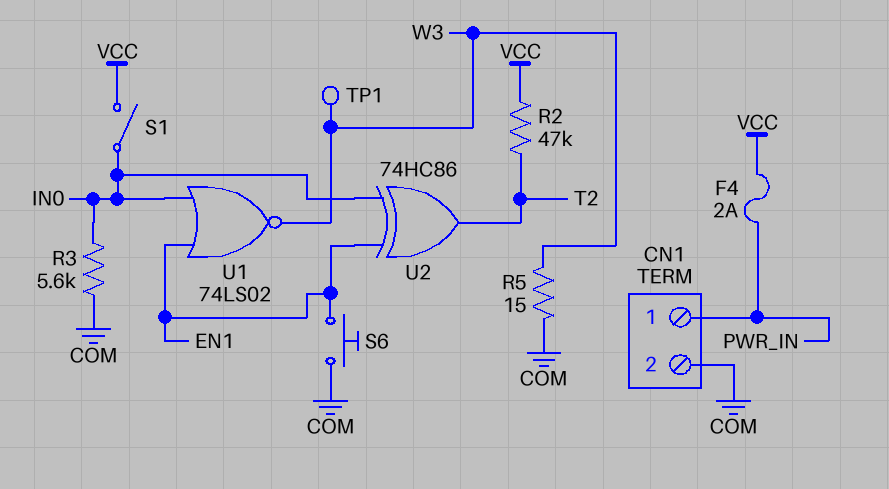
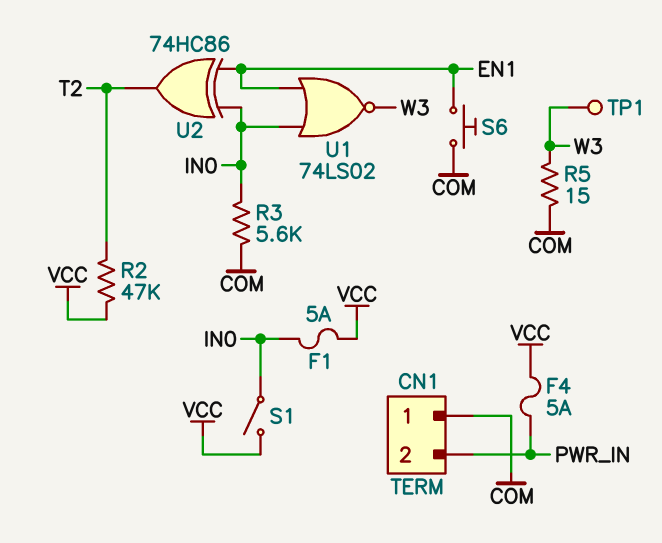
CN1 pin 1: PWR_IN -> COM
CN1 pin 2: COM -> PWR_IN
F1: none -> 5A (IN0, VCC)
F4: 2A (PWR_IN, VCC) -> 5A (PWR_IN, VCC)

